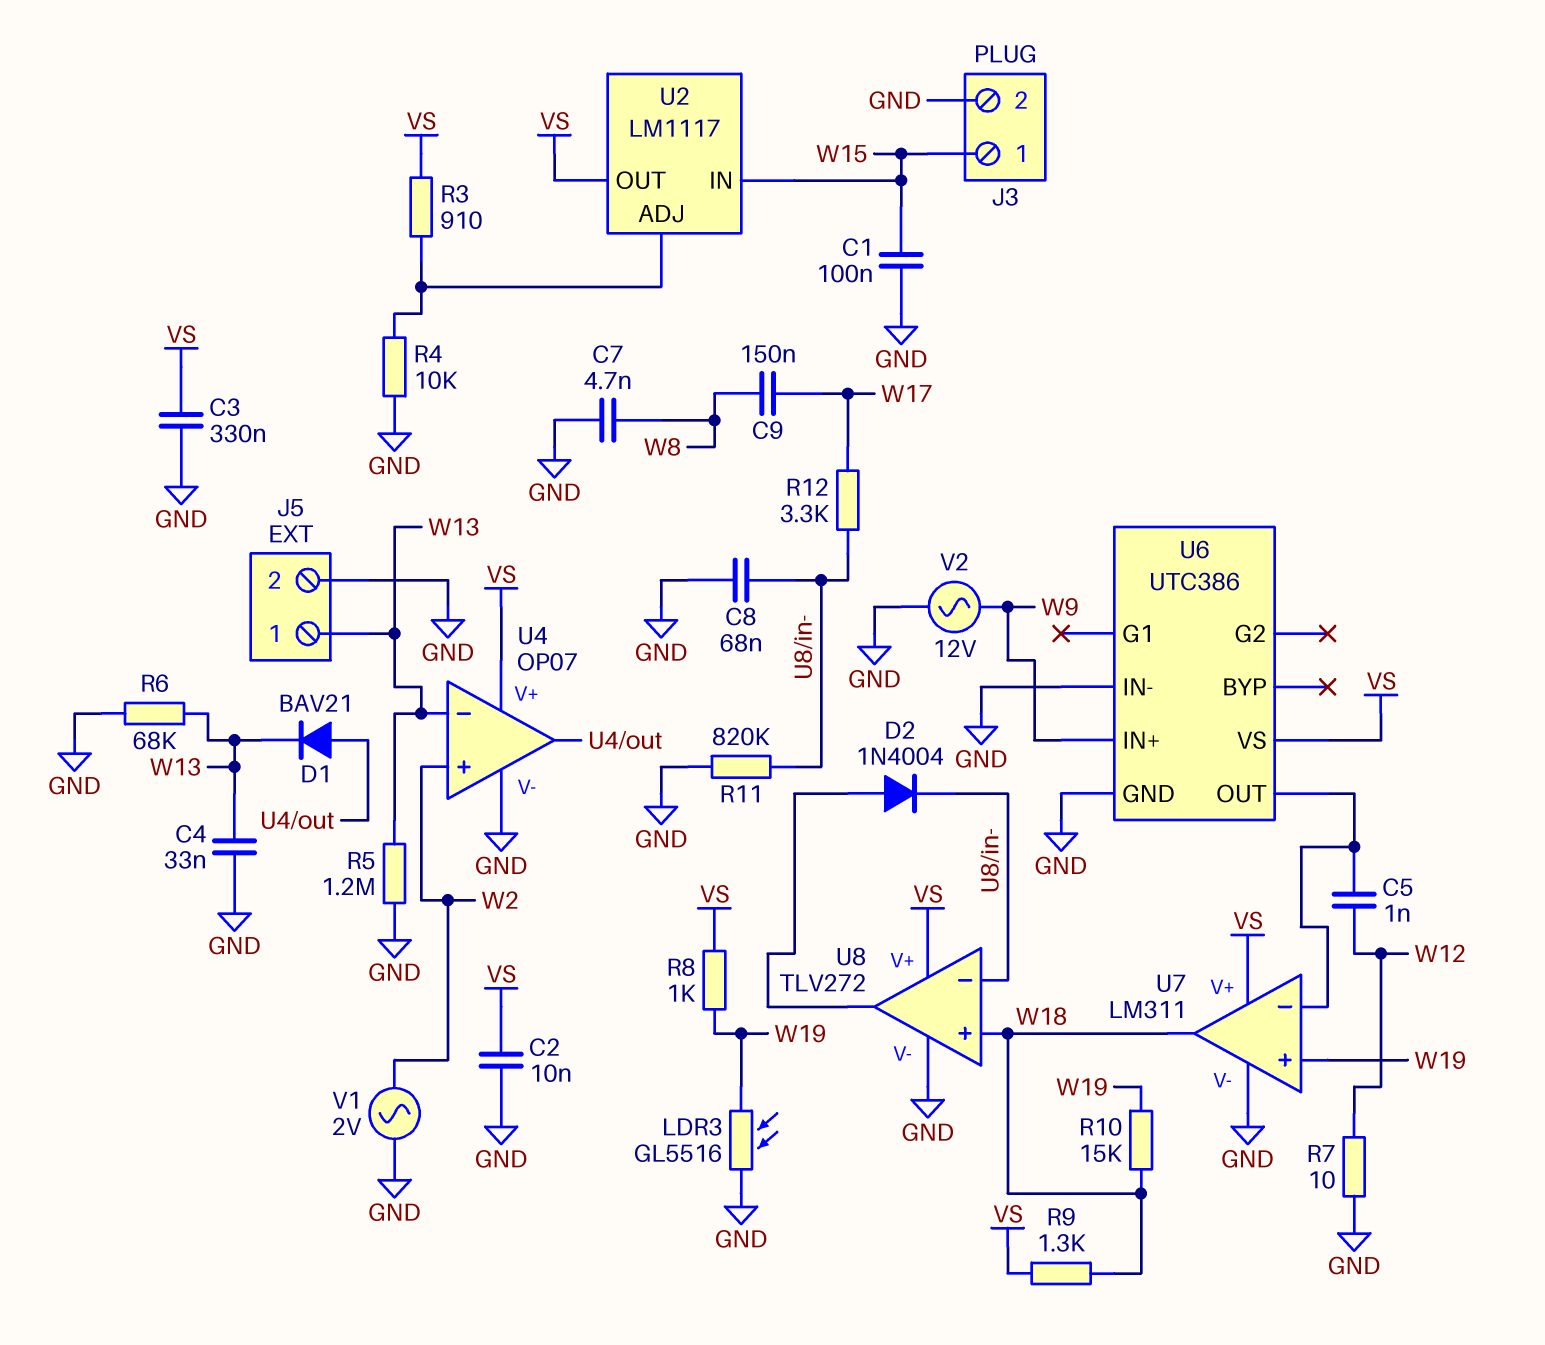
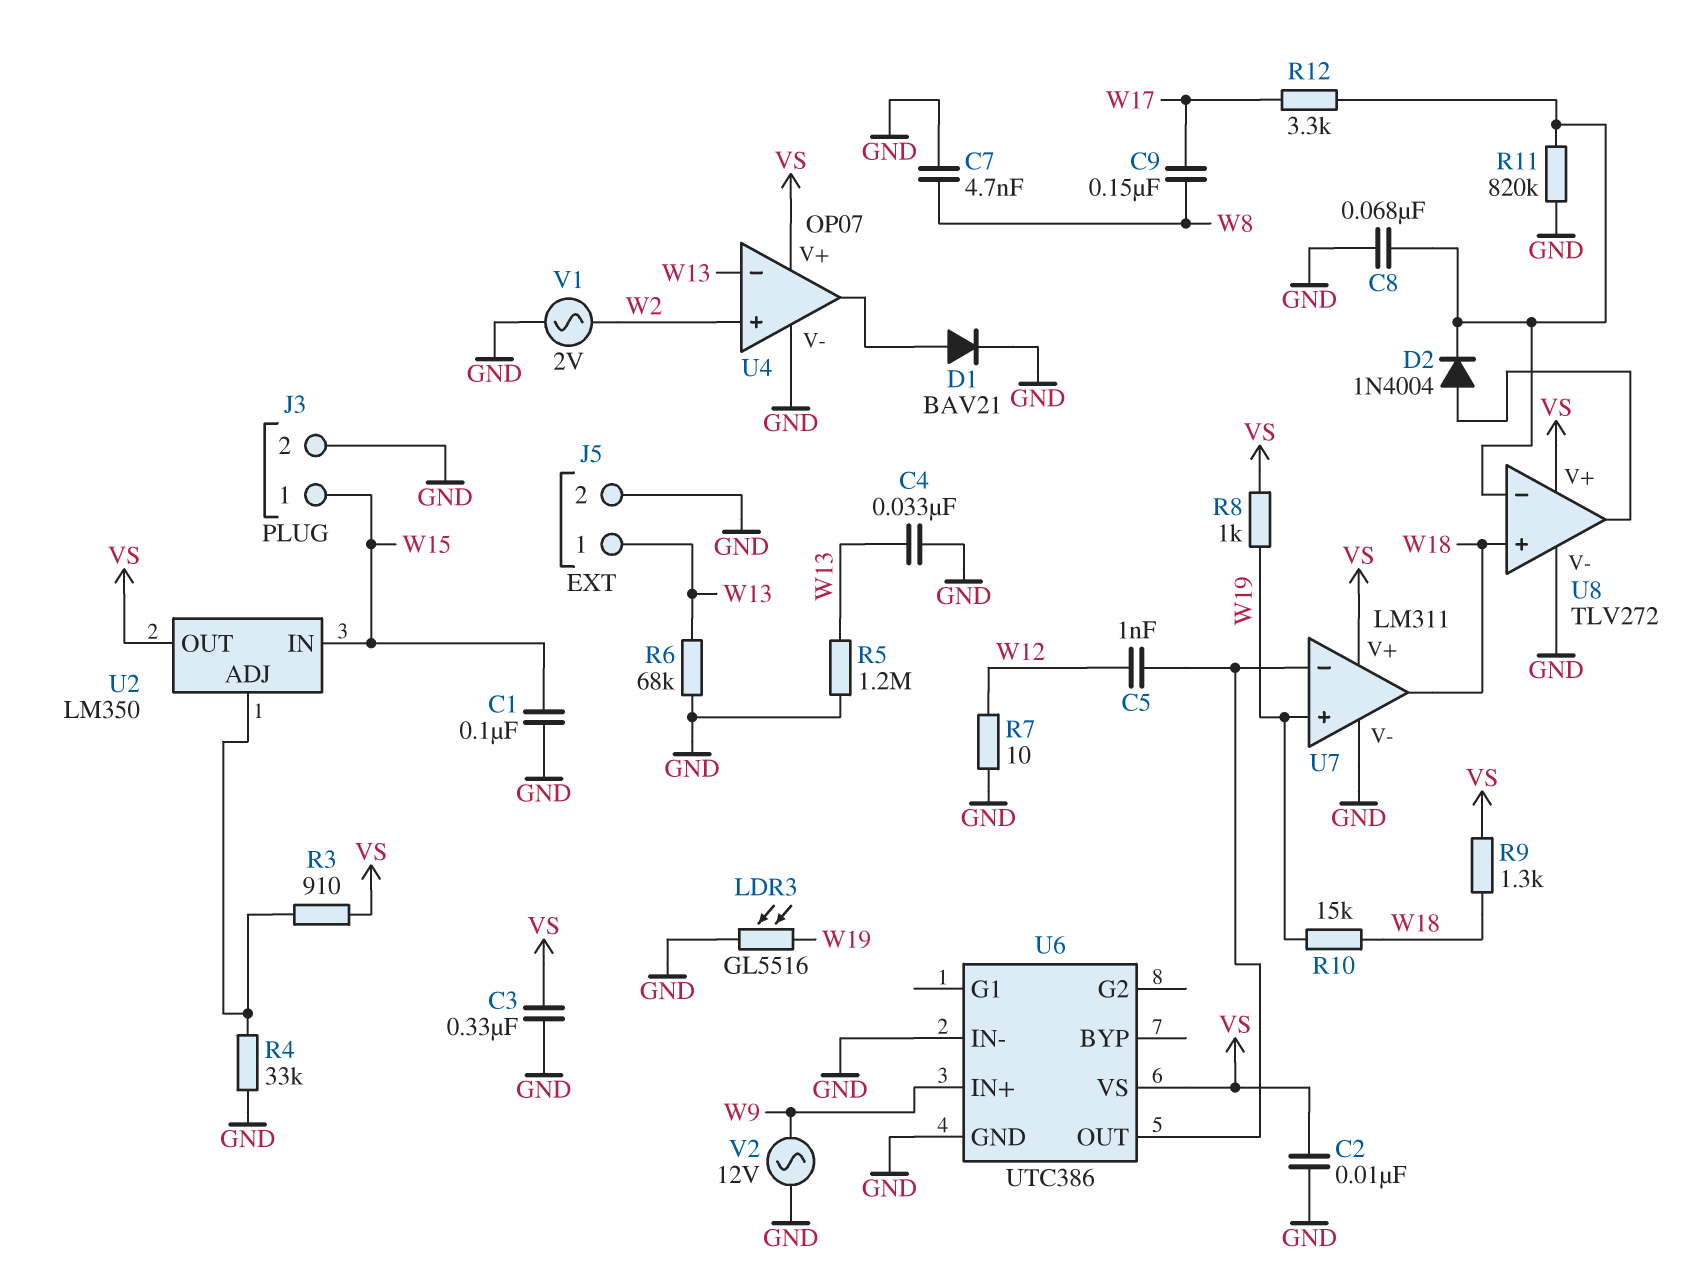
D1: diode BAV21 (A U4/out, K W13) -> diode BAV21 (A U4/out, K GND)
R4: 10k (GND, U2/ADJ) -> 33k (GND, U2/ADJ)
U2: LM1117 -> LM350

